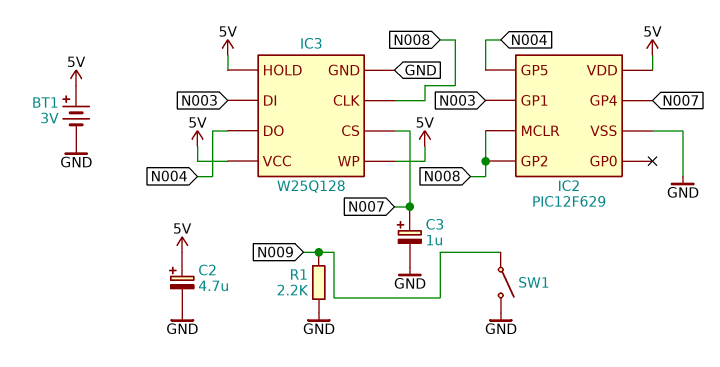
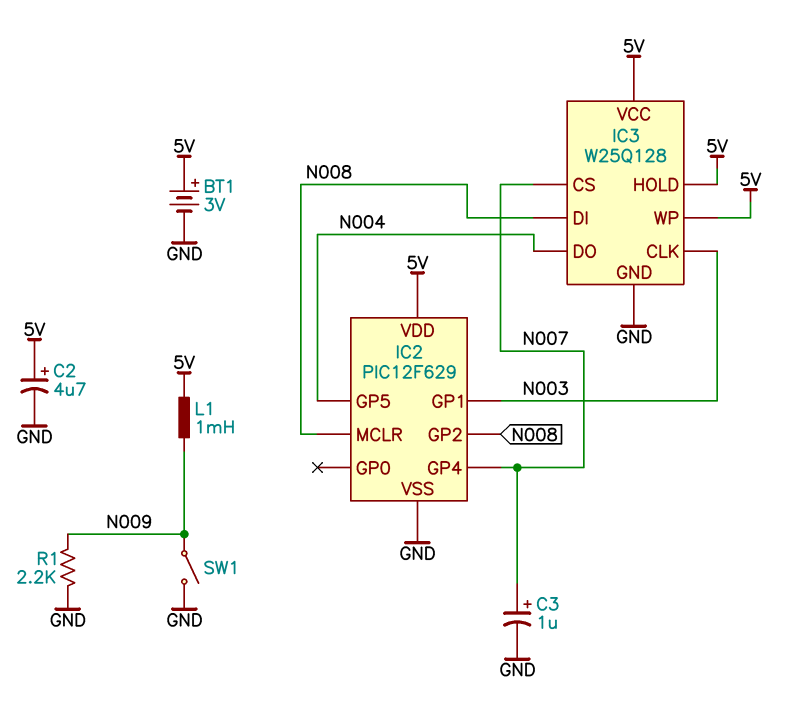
IC3 pin CLK: N008 -> N003
IC3 pin DI: N003 -> N008
L1: none -> 1mH (5V, N009)

